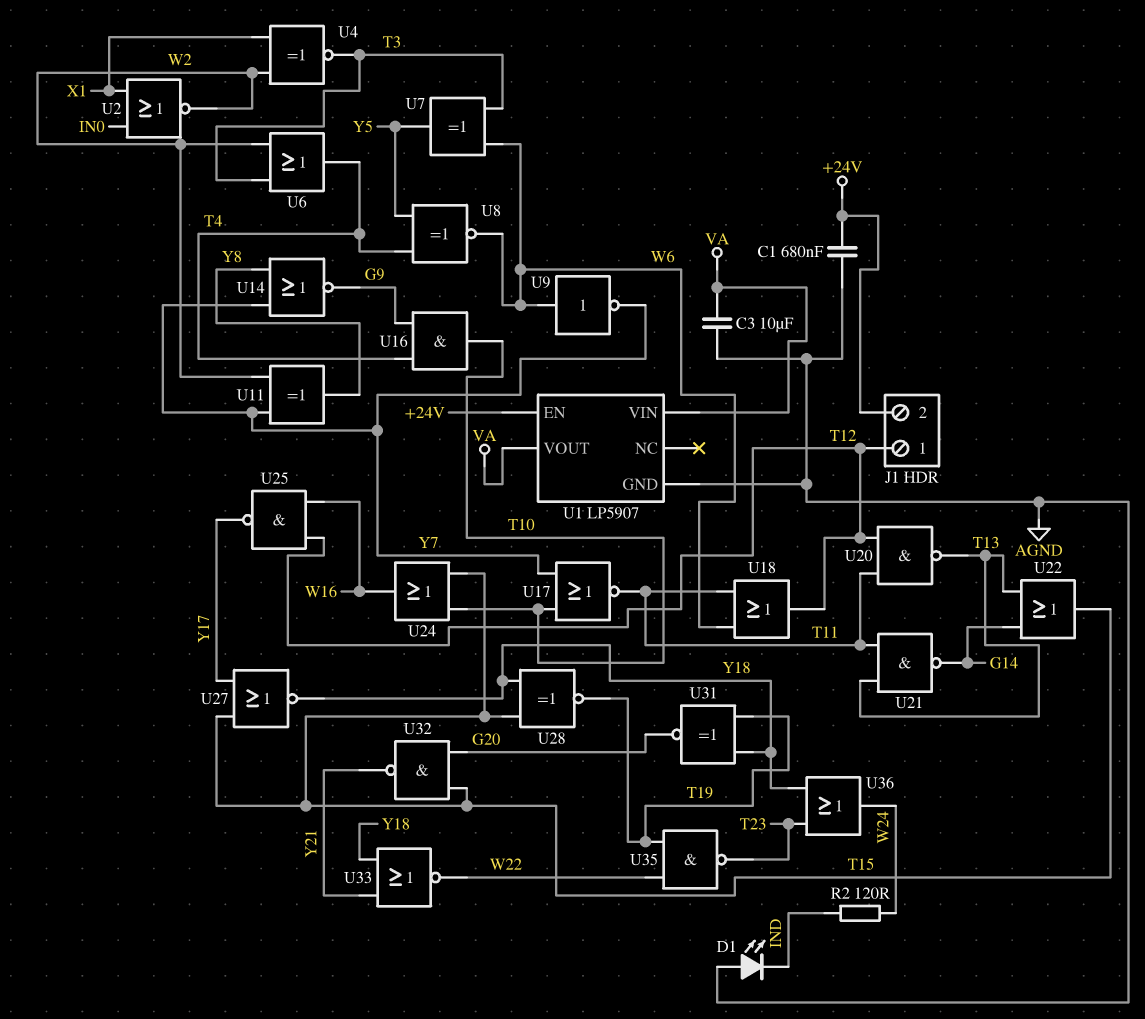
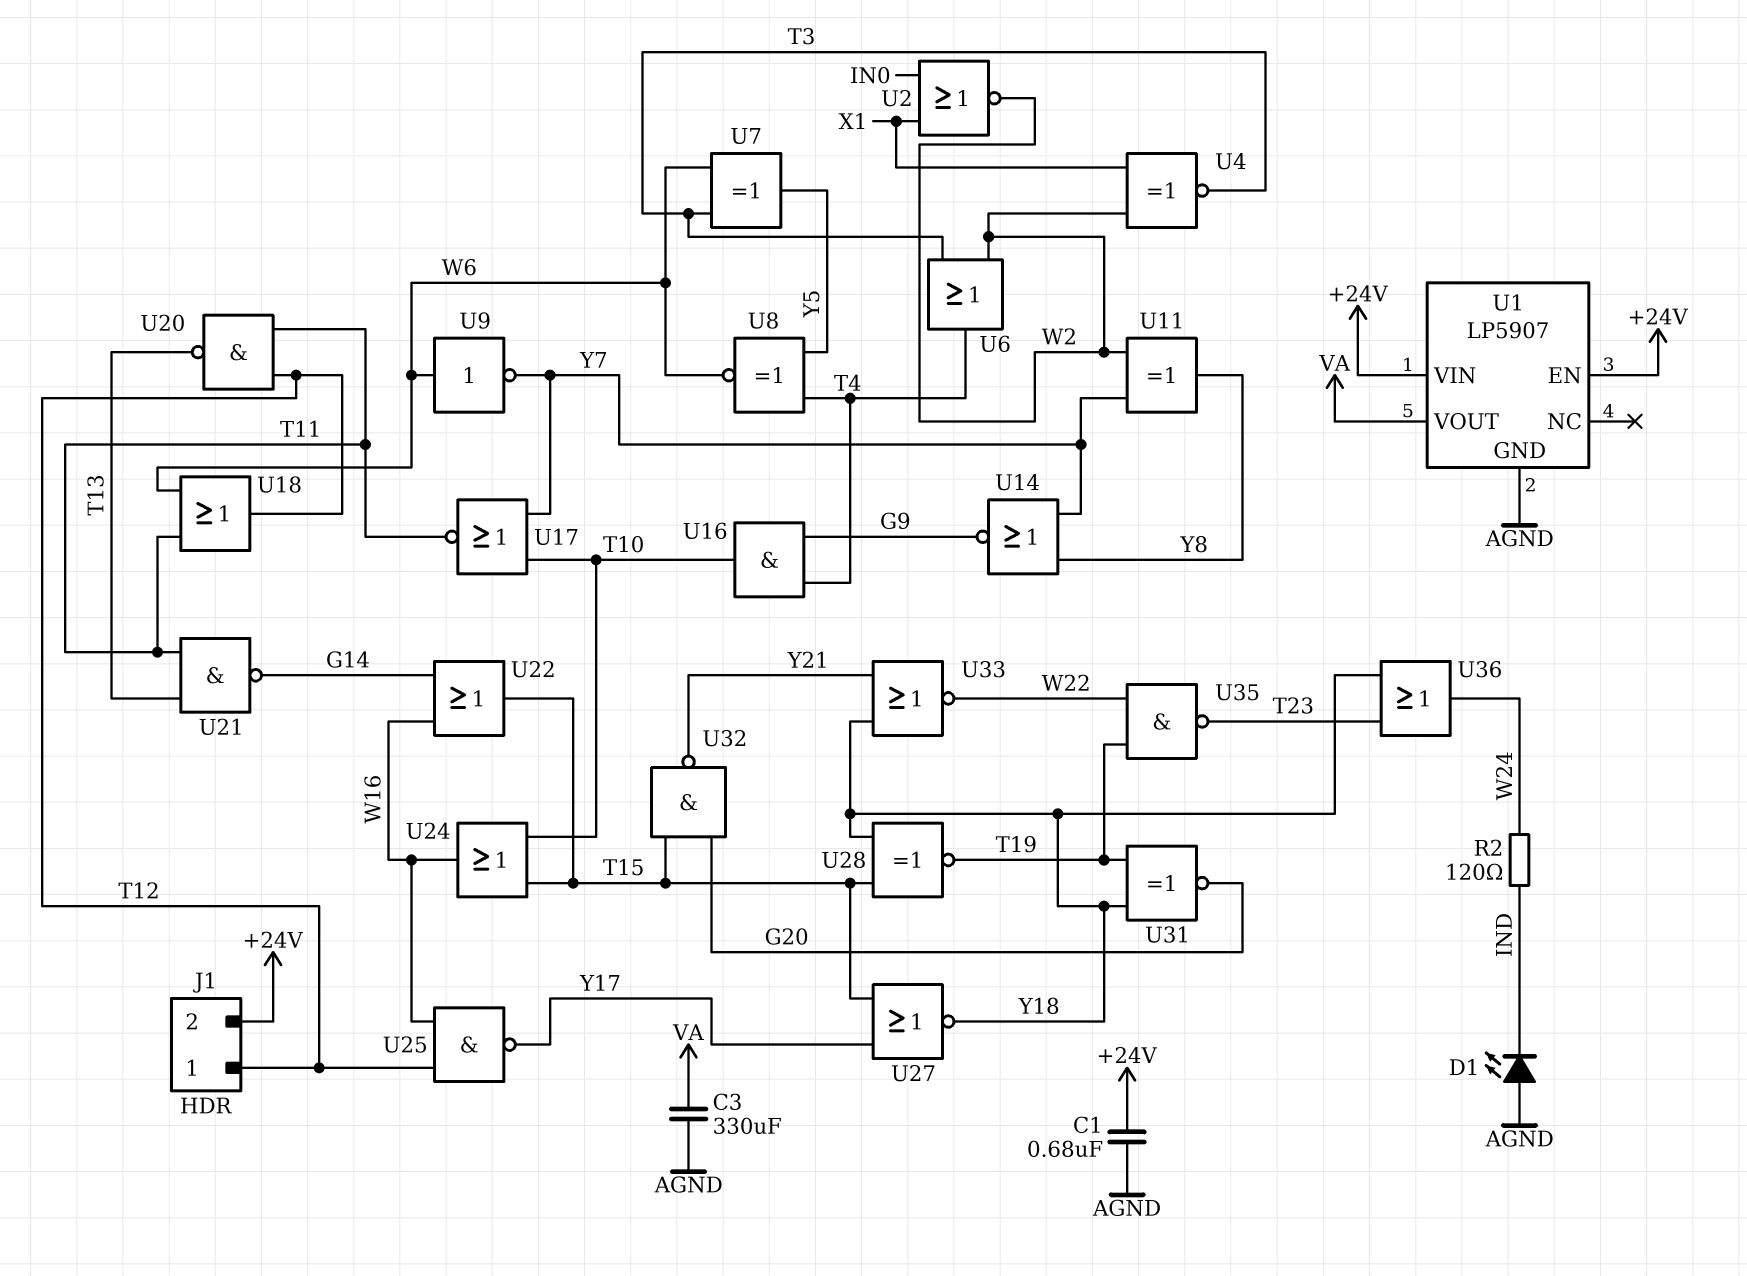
C3: 10uF (AGND, VA) -> 330uF (AGND, VA)
U1 pin VIN: VA -> +24V
U22: OR (in G14, in T13, out T15) -> OR (in G14, in W16, out T15)

